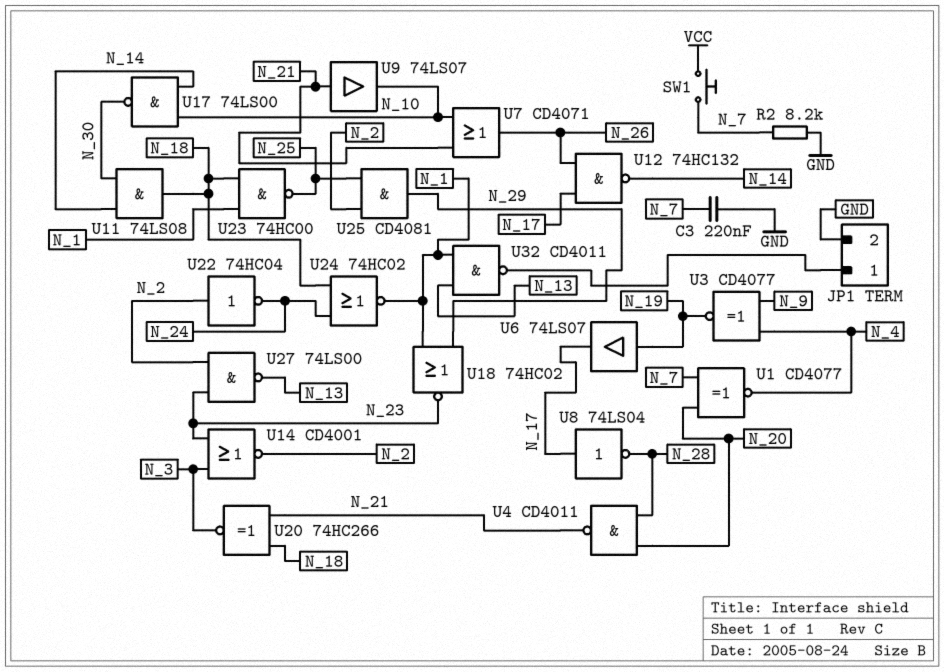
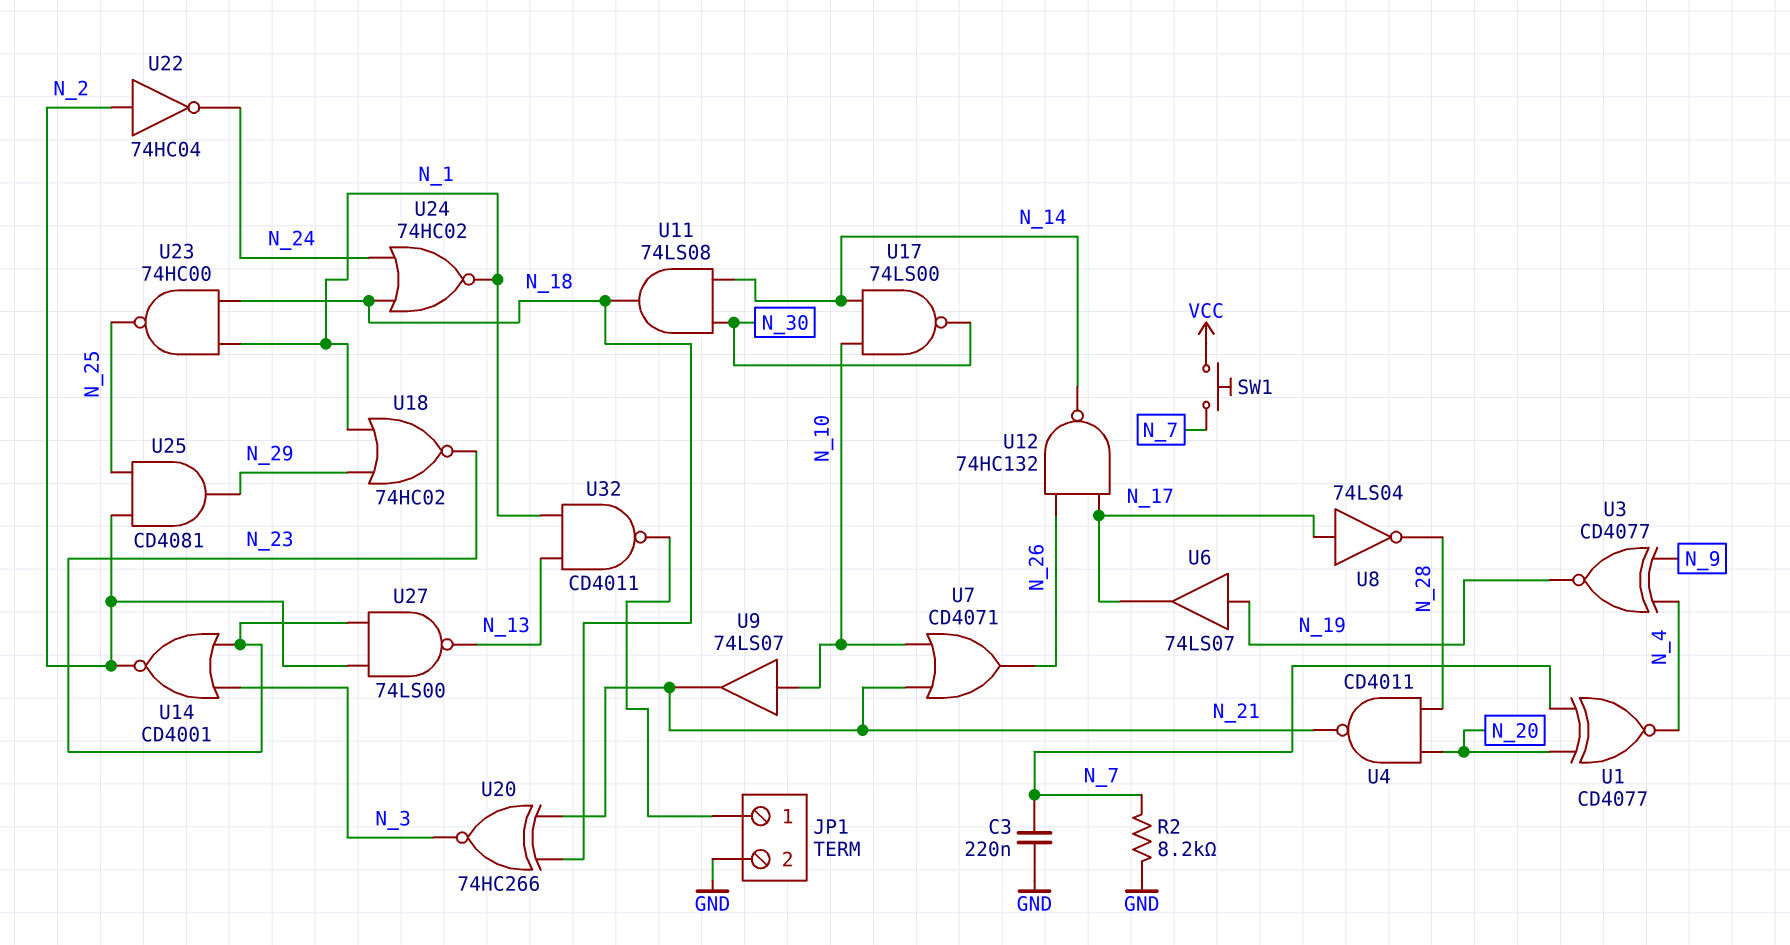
U9: buffer 74LS07 (in N_21, out N_10) -> buffer 74LS07 (in N_10, out N_21)

